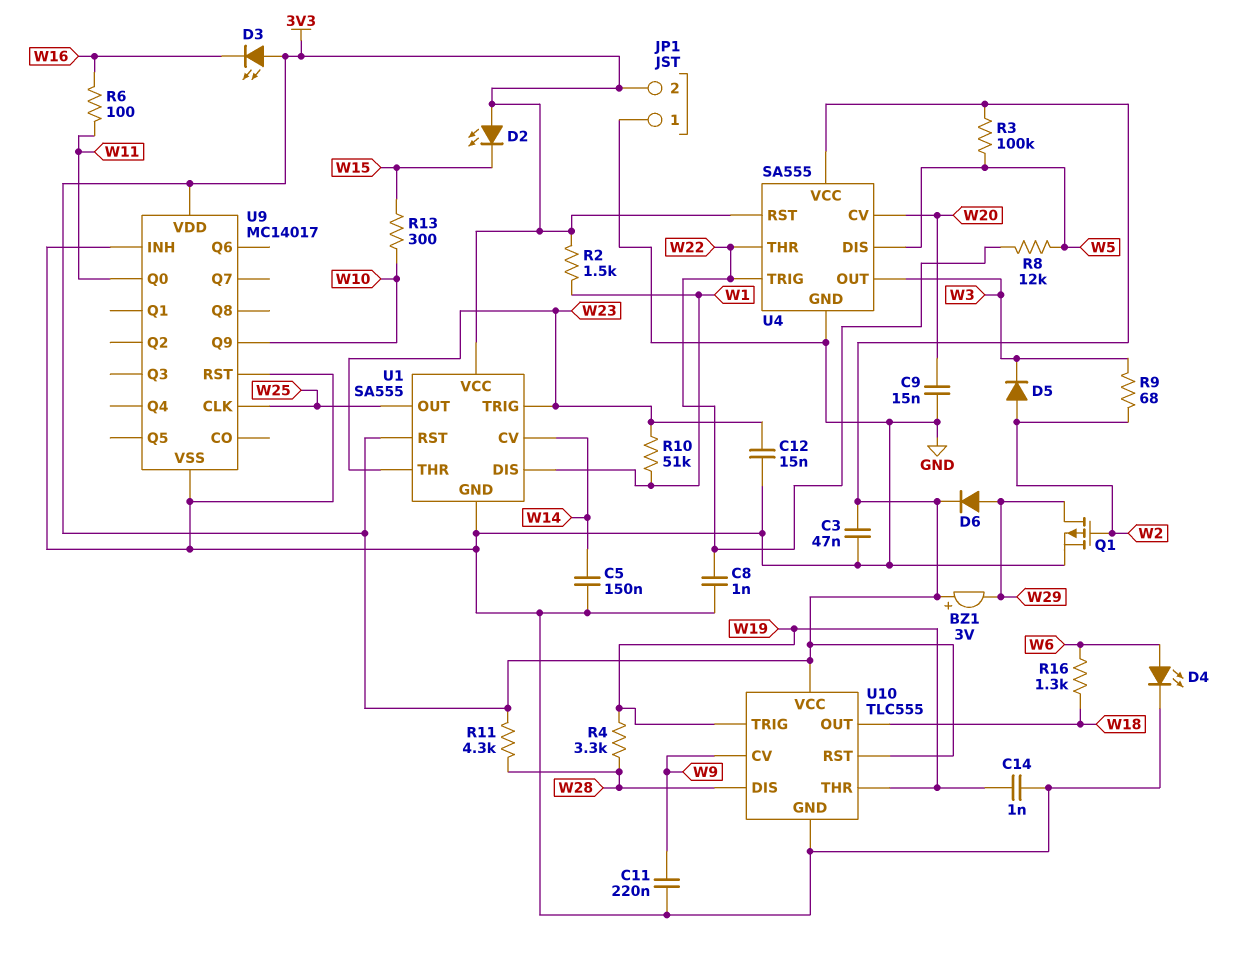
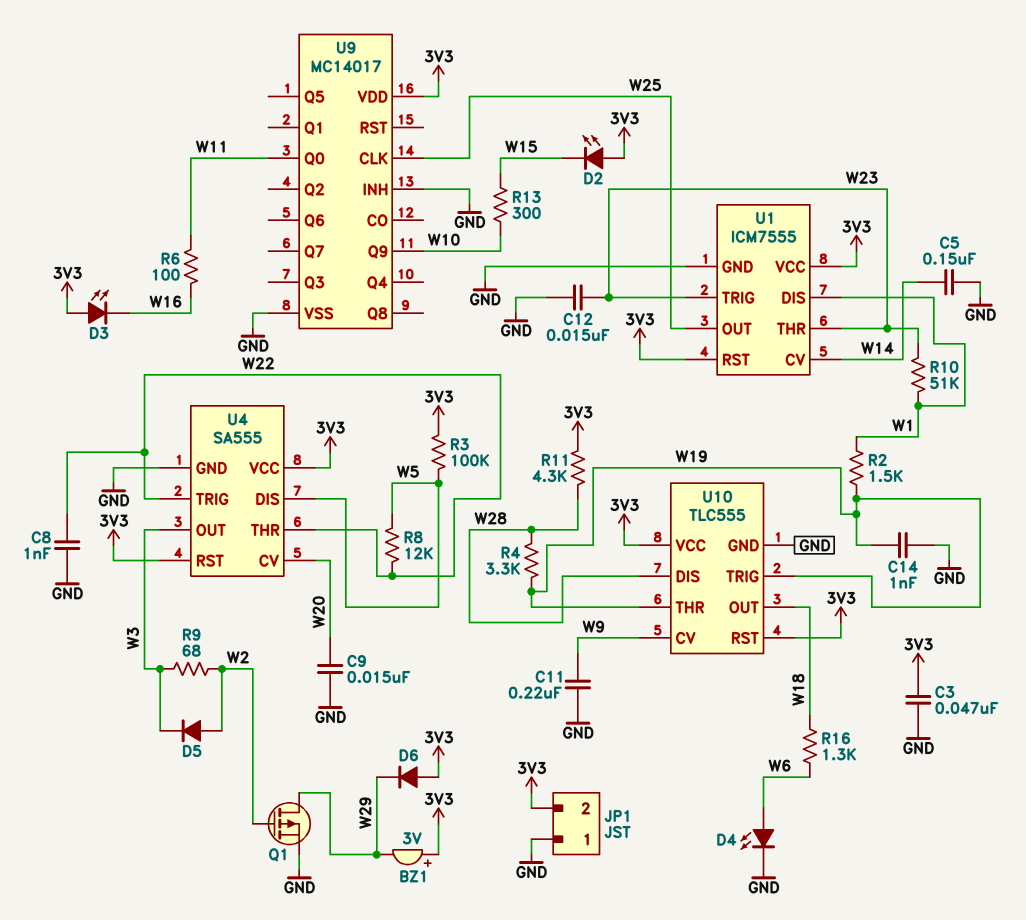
D6: diode (A W29, K 3V3) -> diode (A 3V3, K W29)
R2: 1.5k (3V3, W1) -> 1.5k (W1, W19)
U1: SA555 -> ICM7555
U9 pin RST: GND -> none

